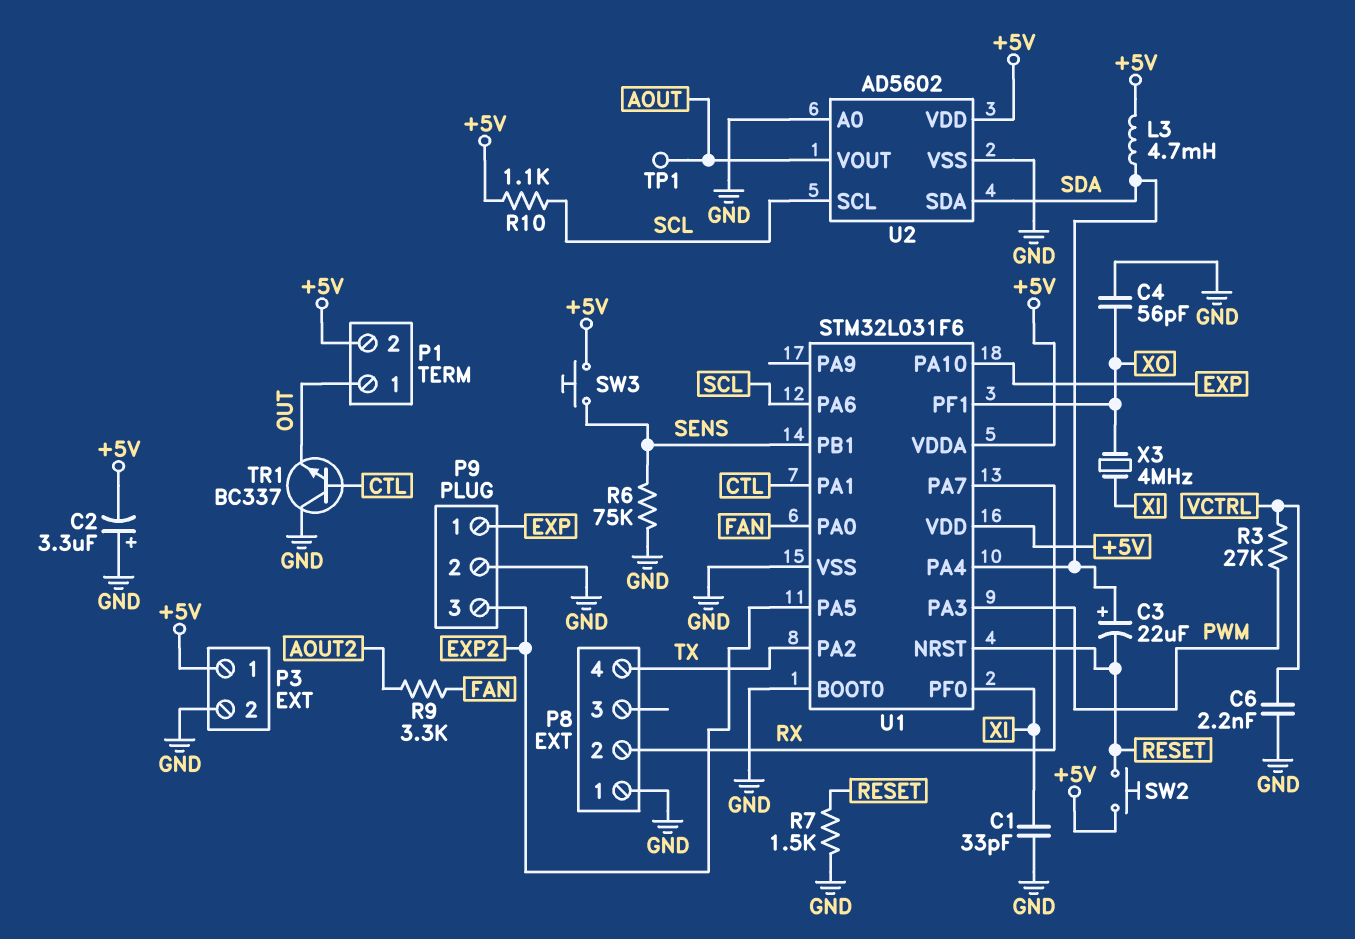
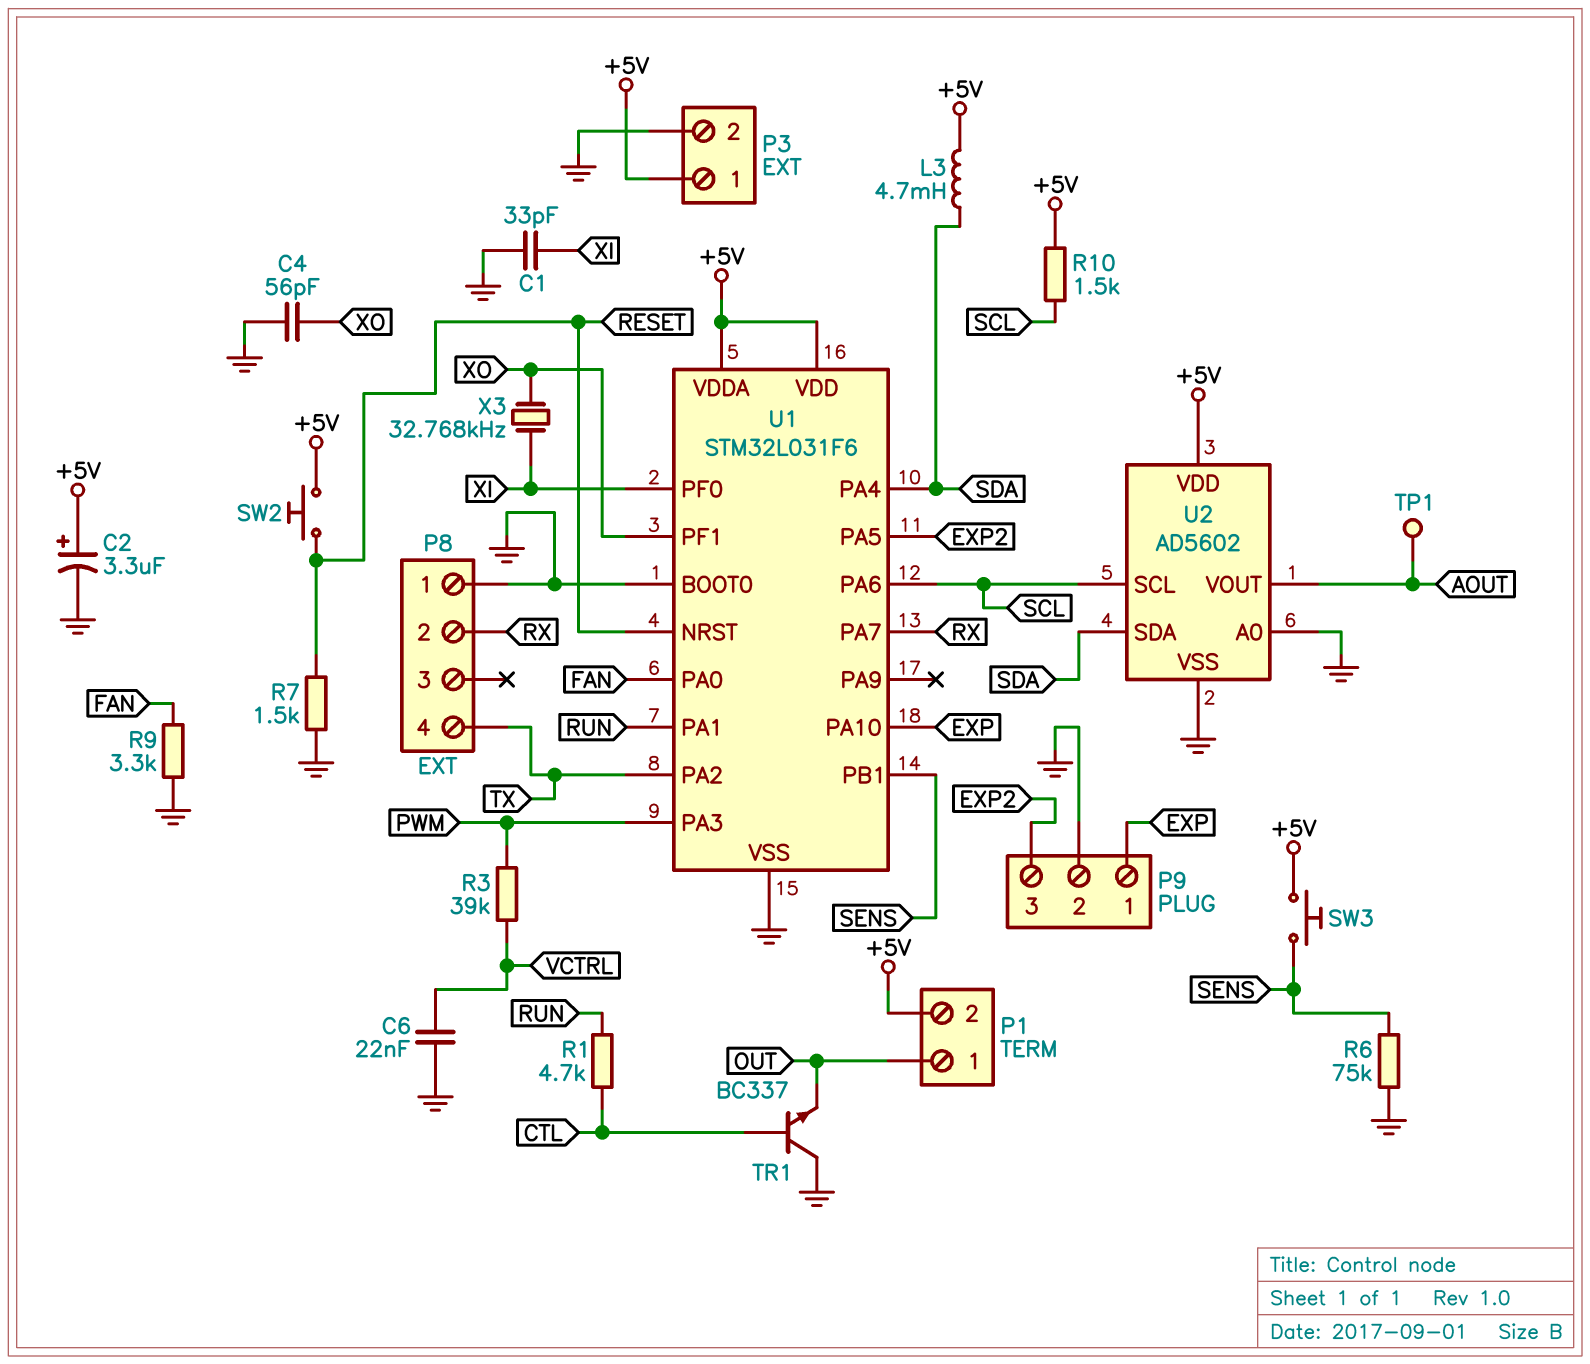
C2: 3.3uF (plus GND, minus +5V) -> 3.3uF (plus +5V, minus GND)
C3: 22uF (plus SDA, minus RESET) -> none
C6: 2.2nF (GND, VCTRL) -> 22nF (GND, VCTRL)
R1: none -> 4.7k (CTL, RUN)
R3: 27k (PWM, VCTRL) -> 39k (PWM, VCTRL)
R9: 3.3k (AOUT2, FAN) -> 3.3k (FAN, GND)
R10: 1.1k (+5V, SCL) -> 1.5k (+5V, SCL)
U1 pin PA1: CTL -> RUN
X3: 4MHz (XI, XO) -> 32.768kHz (XI, XO)

